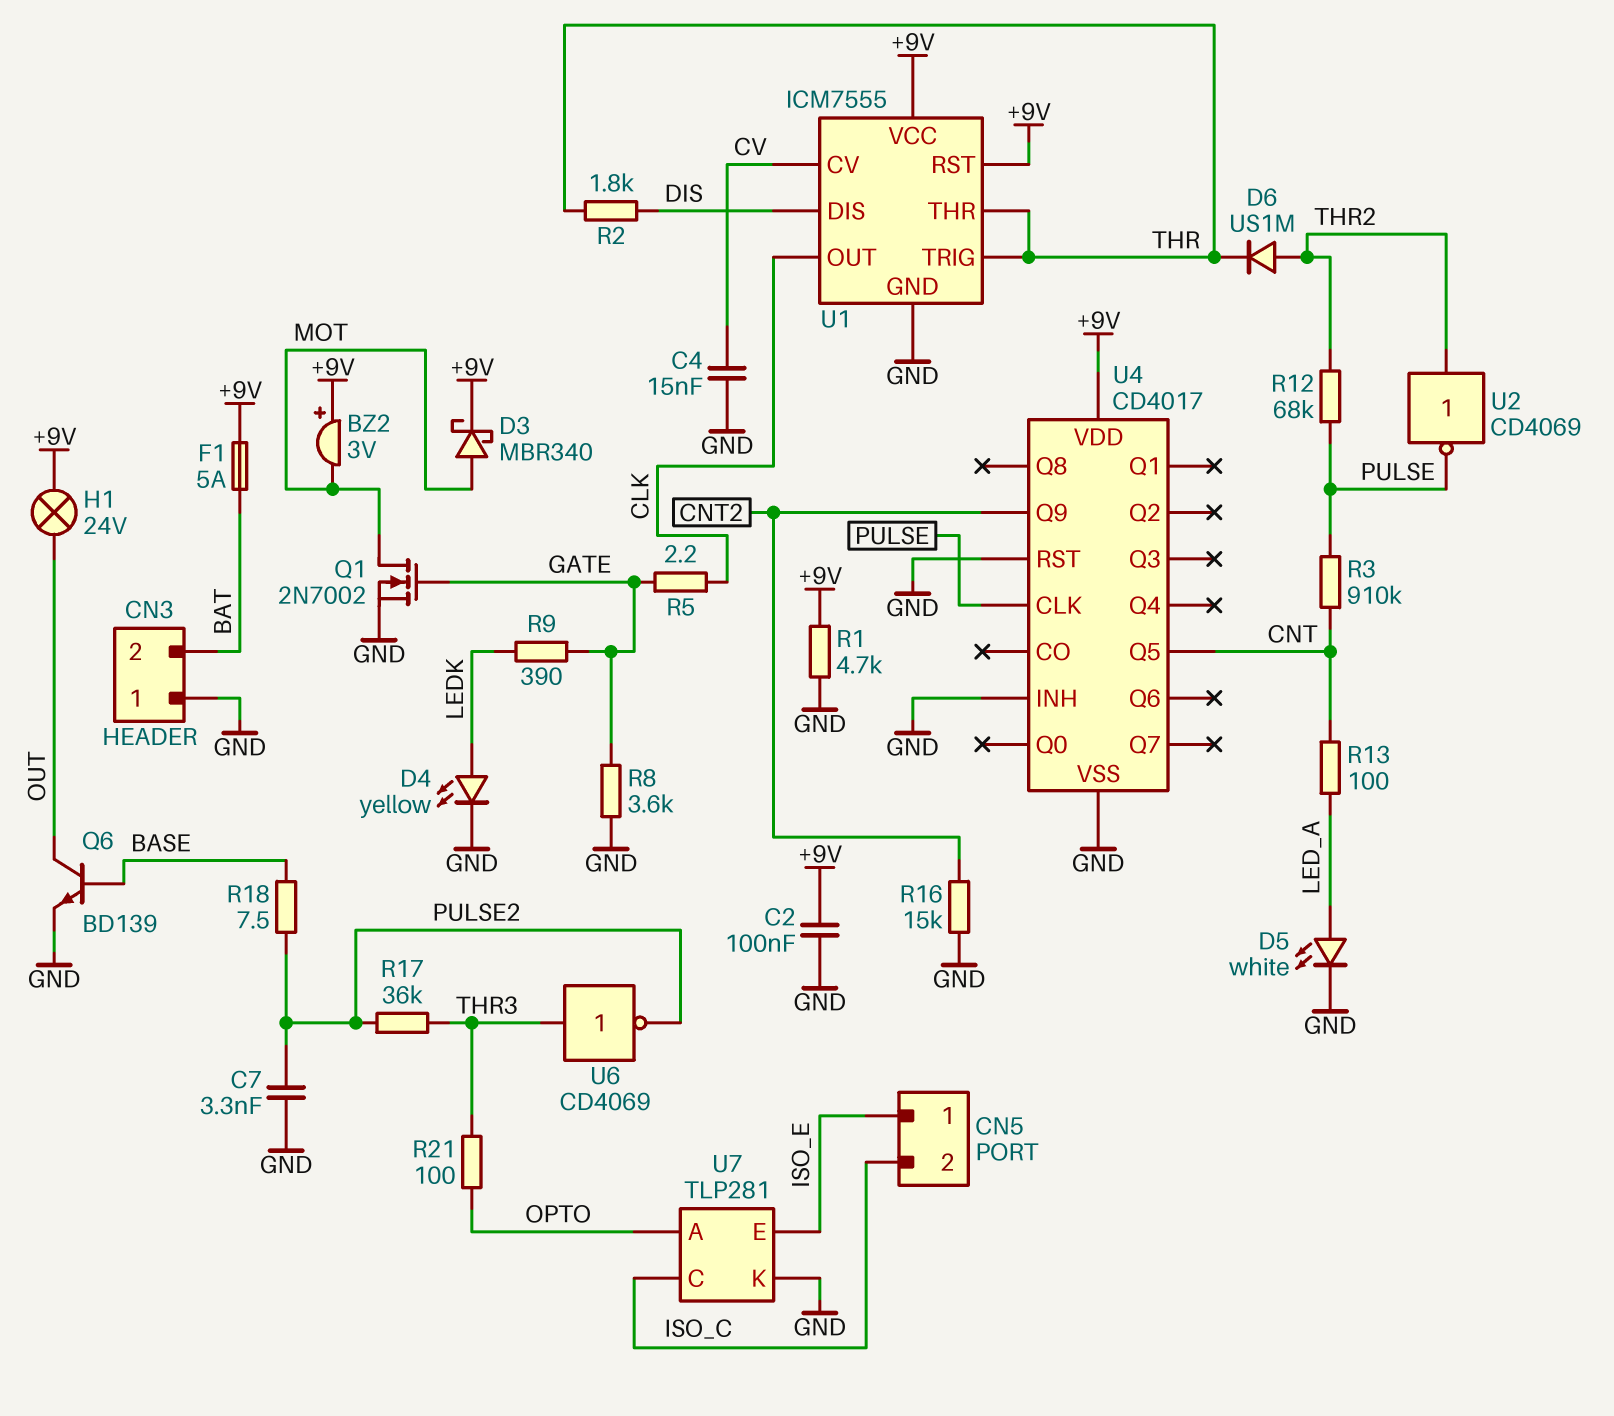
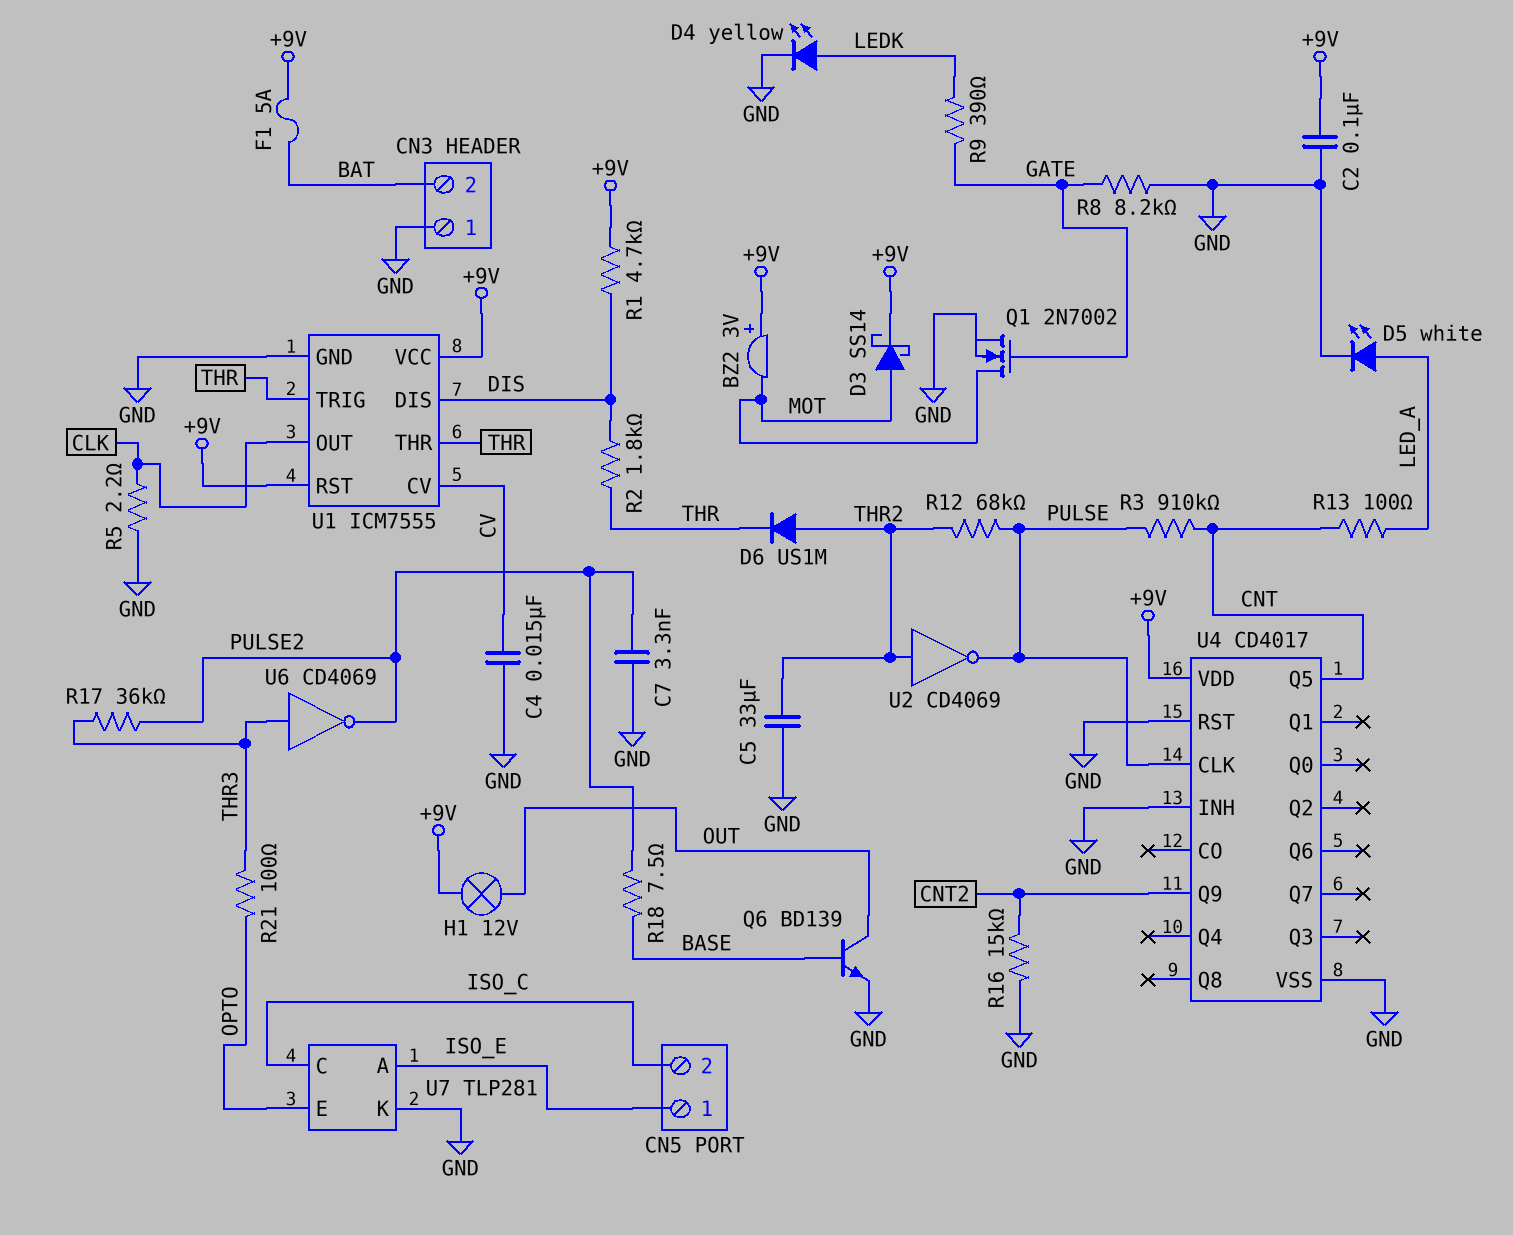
C5: none -> 33uF (GND, THR2)
D3: schottky MBR340 (A MOT, K +9V) -> schottky SS14 (A MOT, K +9V)
H1: lamp 24V (+9V, OUT) -> lamp 12V (+9V, OUT)
R1: 4.7k (+9V, GND) -> 4.7k (+9V, DIS)
R5: 2.2 (CLK, GATE) -> 2.2 (CLK, GND)
R8: 3.6k (GATE, GND) -> 8.2k (GATE, GND)
U7 pin A: OPTO -> ISO_E
U7 pin E: ISO_E -> OPTO

